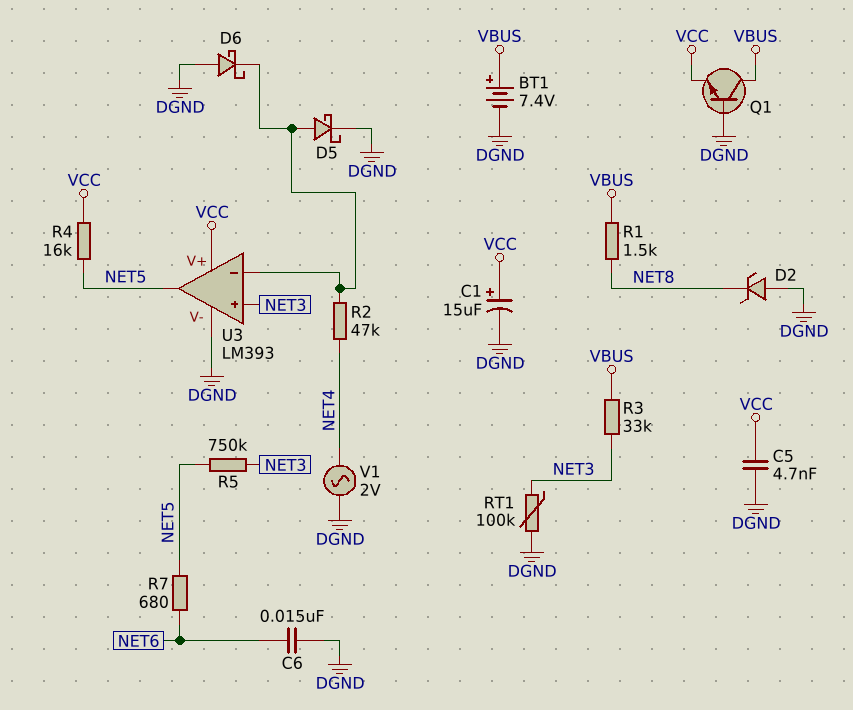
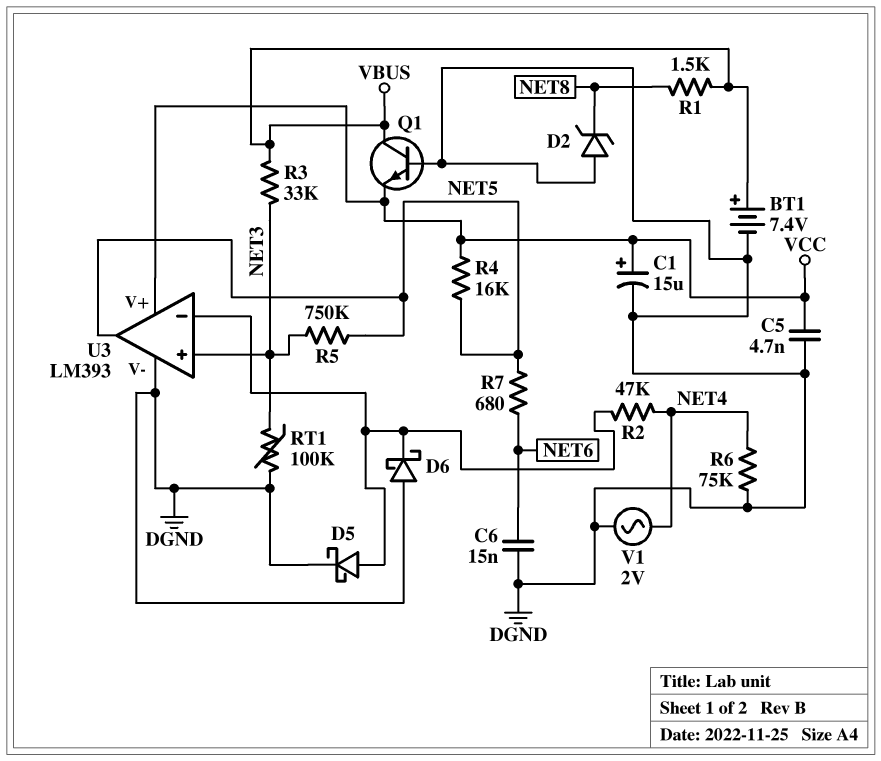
R6: none -> 75k (DGND, NET4)

